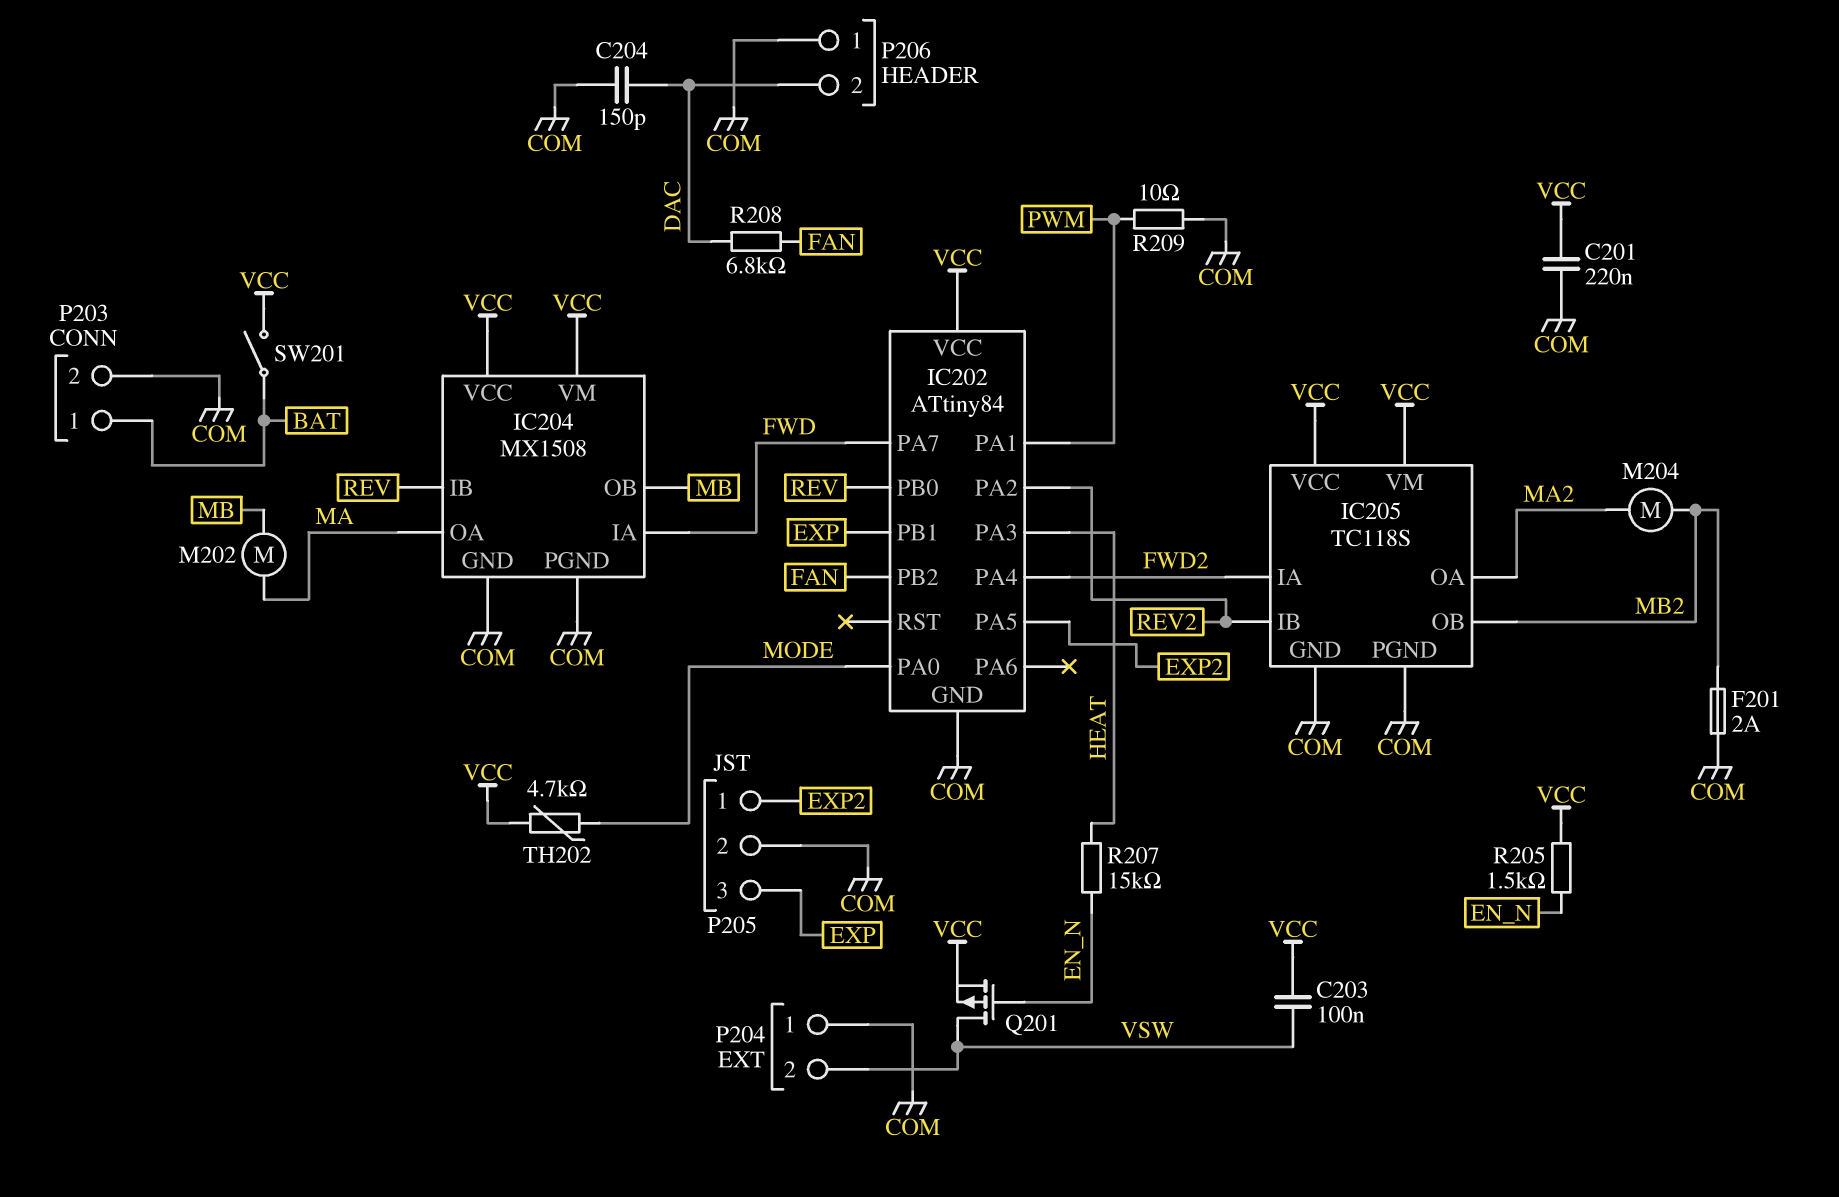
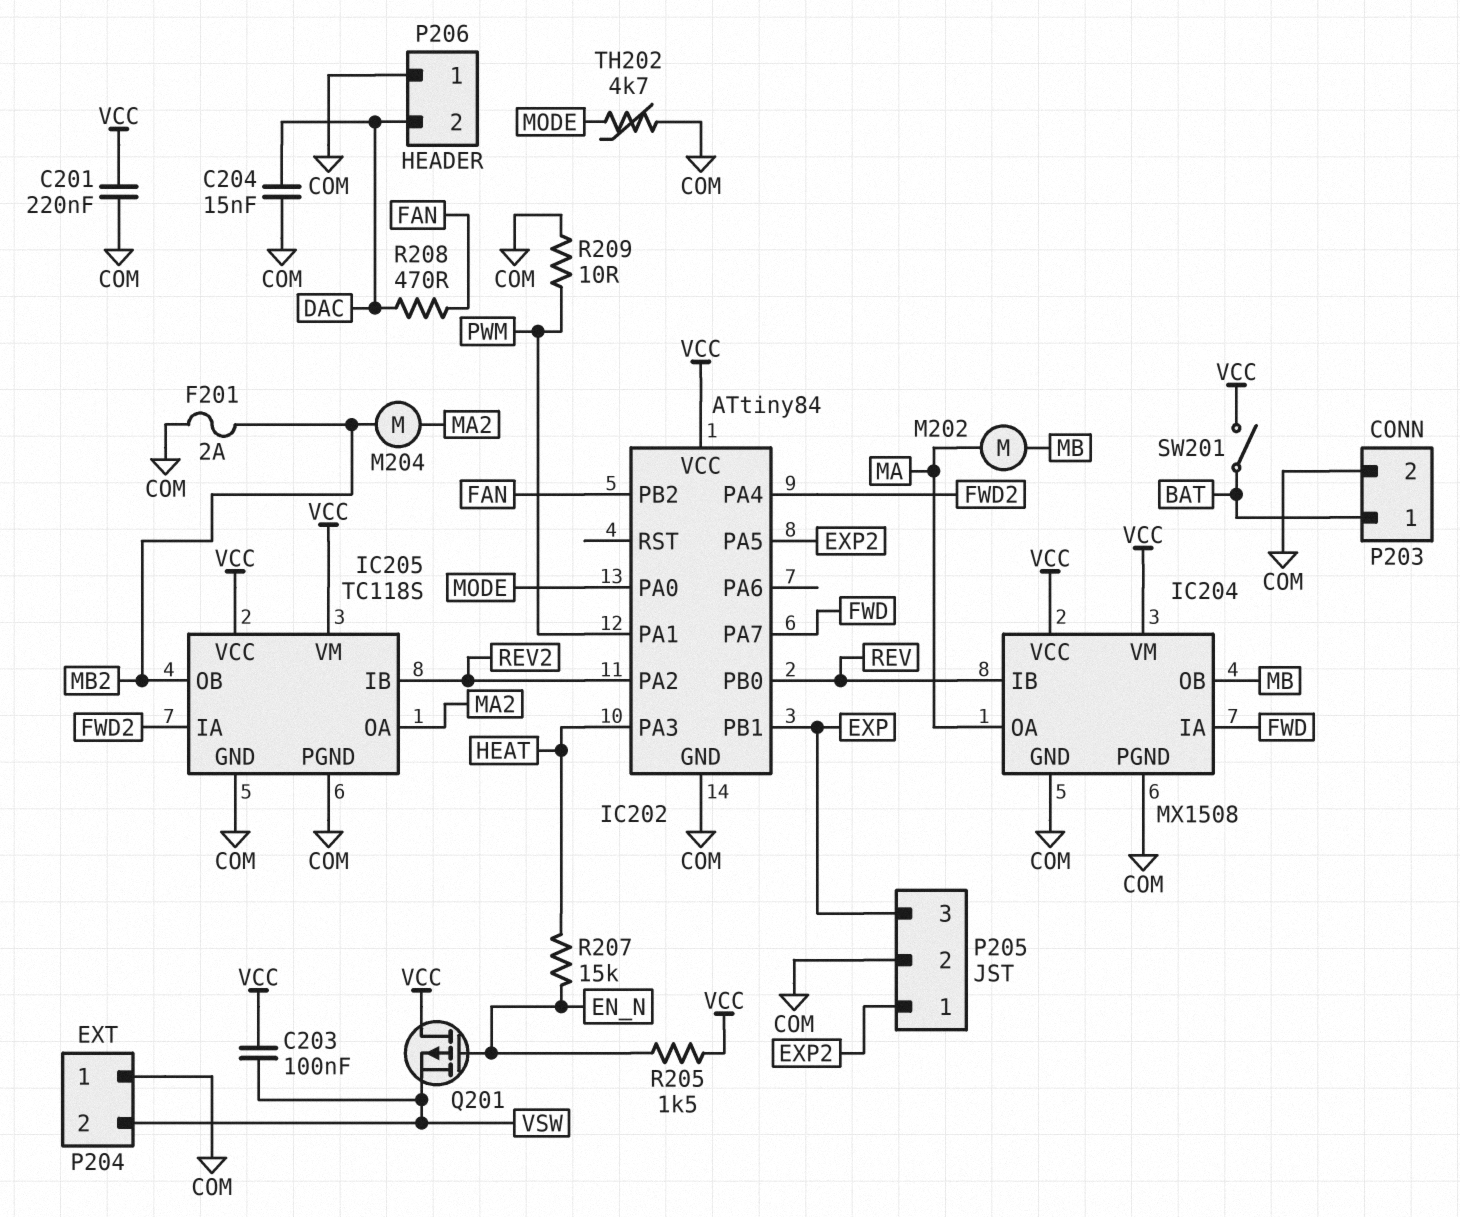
C204: 150pF (COM, DAC) -> 15nF (COM, DAC)
Q201: PMOS (G EN_N, D VSW, S VCC) -> PMOS (G EN_N, D VCC, S VSW)
R208: 6.8k (DAC, FAN) -> 470 (DAC, FAN)
TH202: 4.7k (MODE, VCC) -> 4.7k (COM, MODE)

